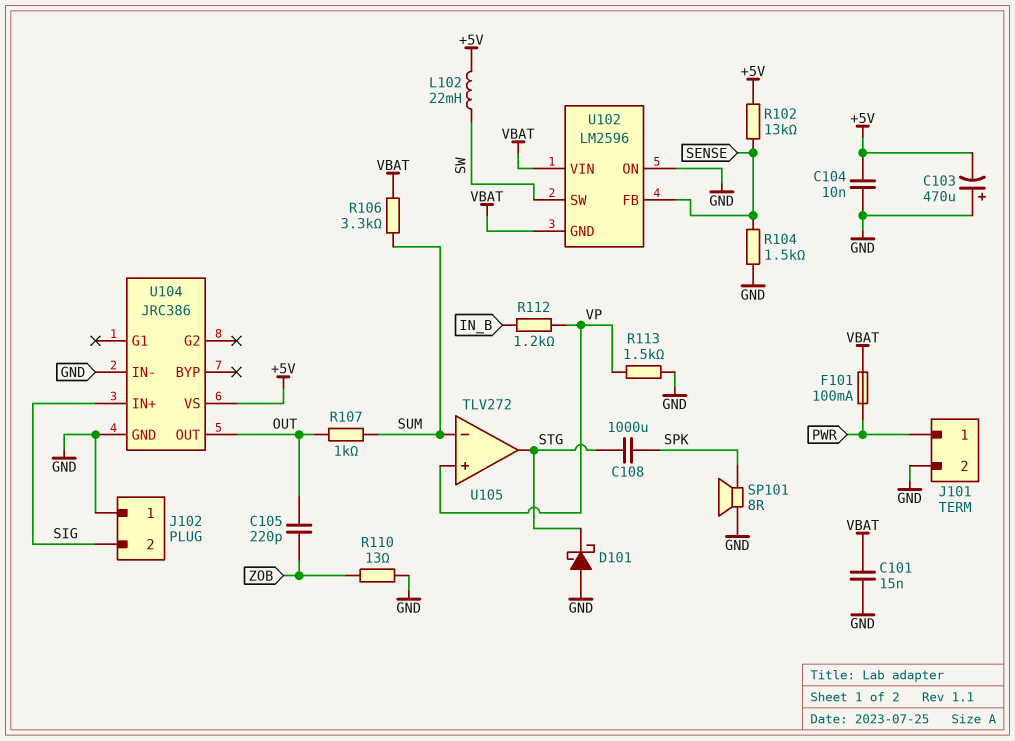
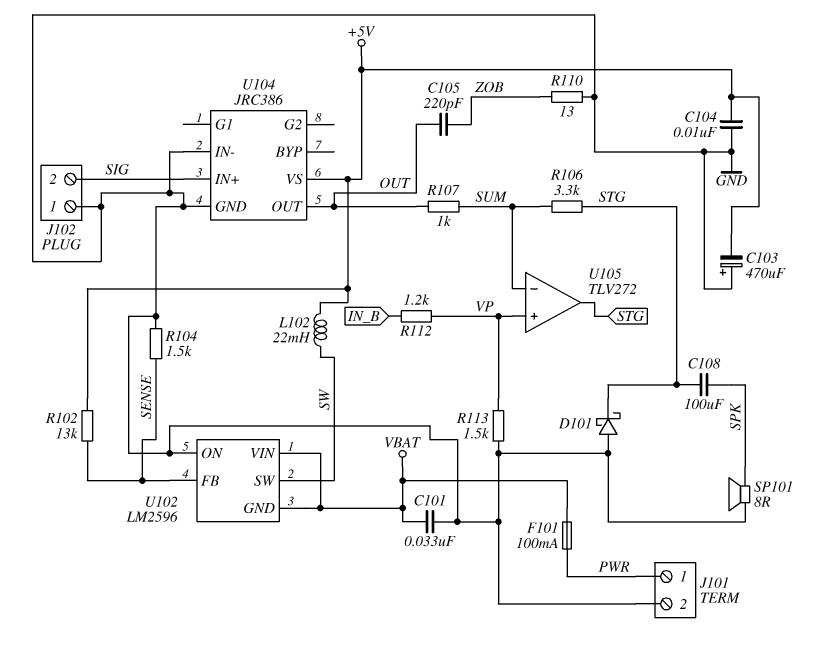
C101: 15nF (GND, VBAT) -> 33nF (GND, VBAT)
C108: 1000uF (SPK, STG) -> 100uF (SPK, STG)
R106: 3.3k (SUM, VBAT) -> 3.3k (STG, SUM)

